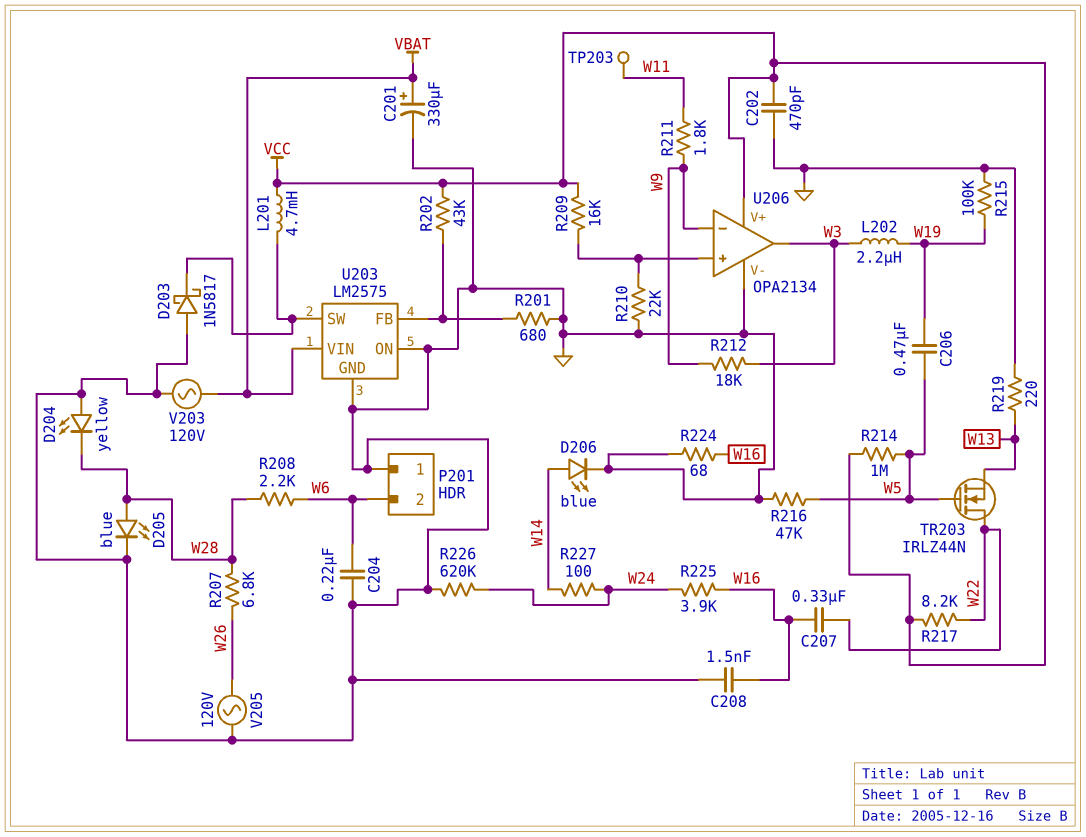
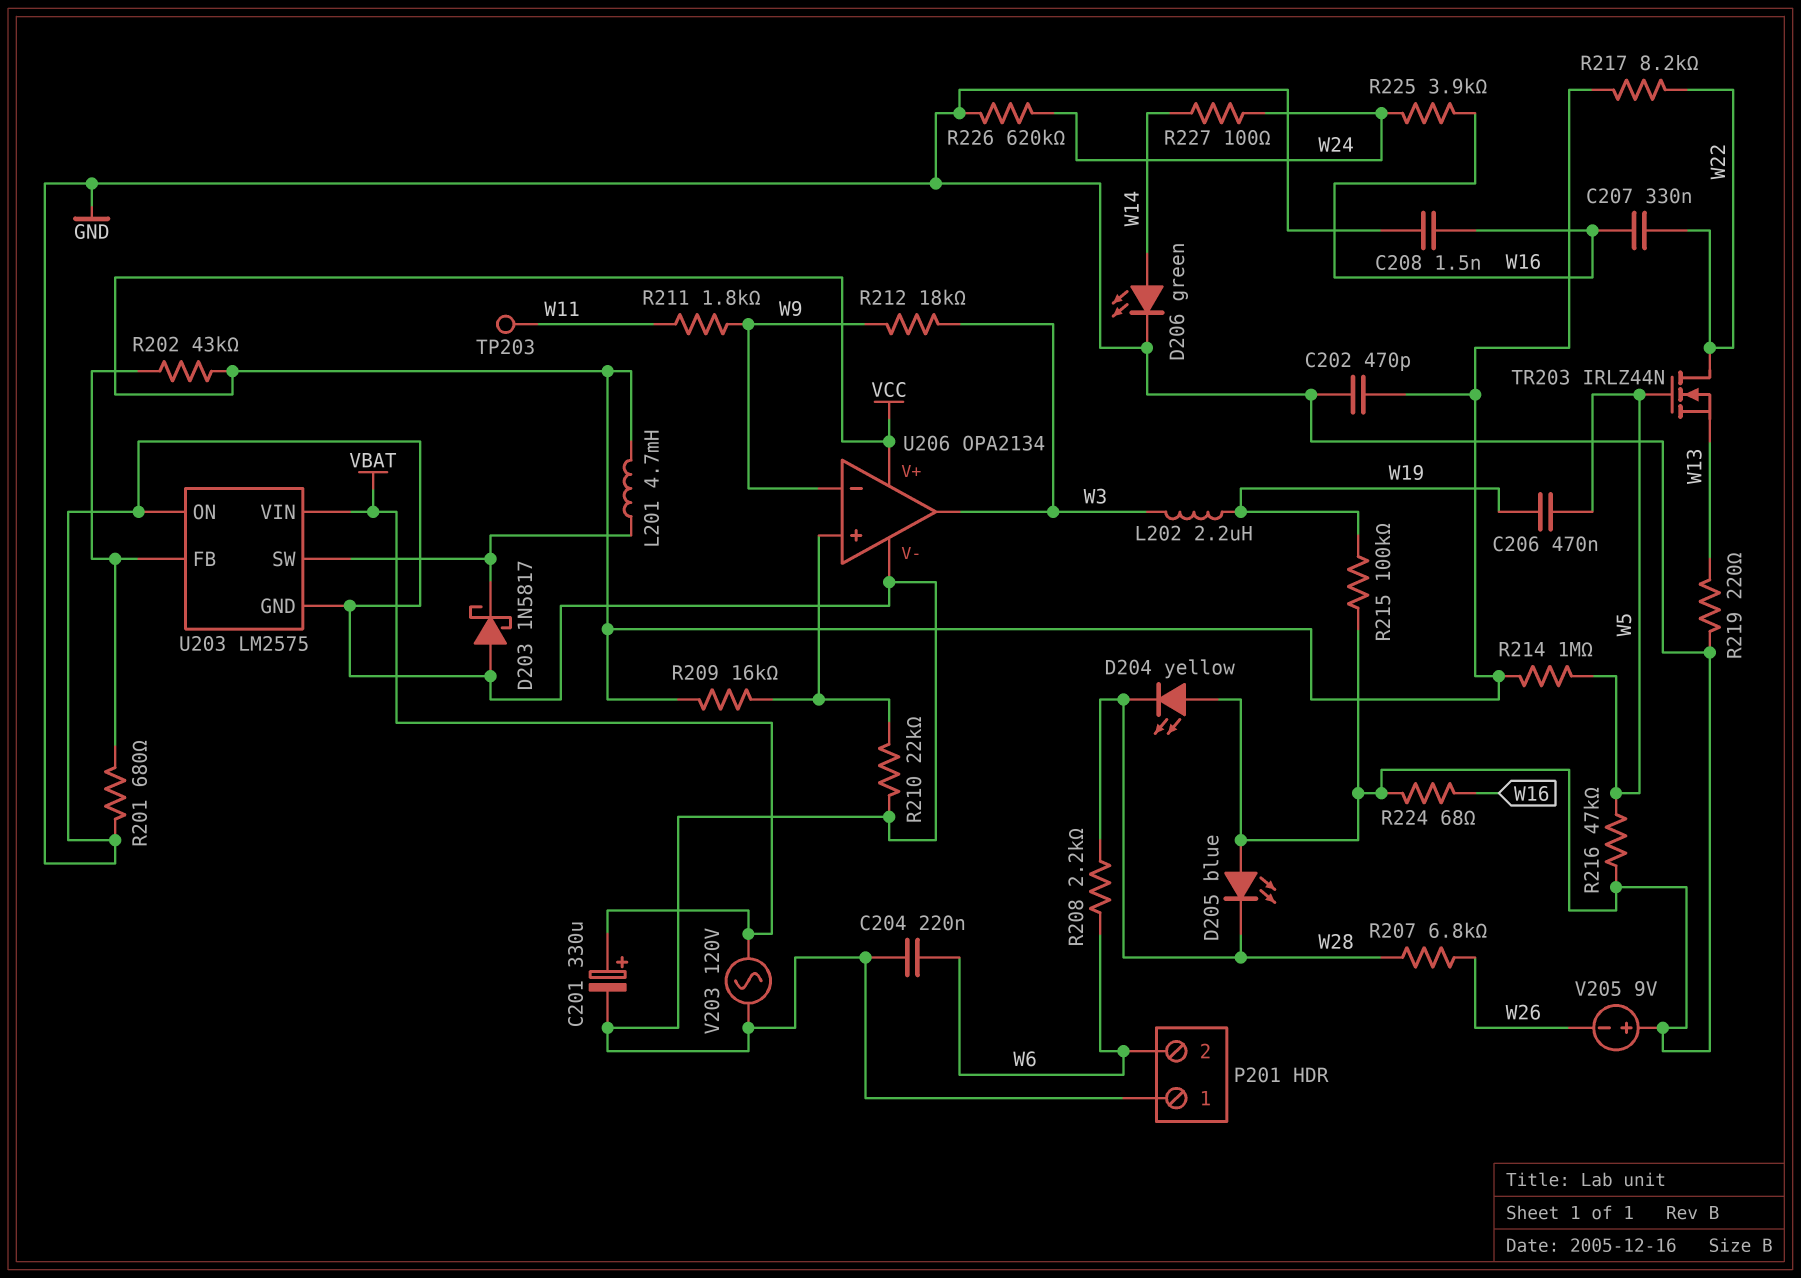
D205: LED blue (A W28, K GND) -> LED blue (A GND, K W28)
D206: LED blue (A W14, K GND) -> LED green (A W14, K GND)
V205: AC 120V (GND, W26) -> 9V (plus GND, minus W26)

